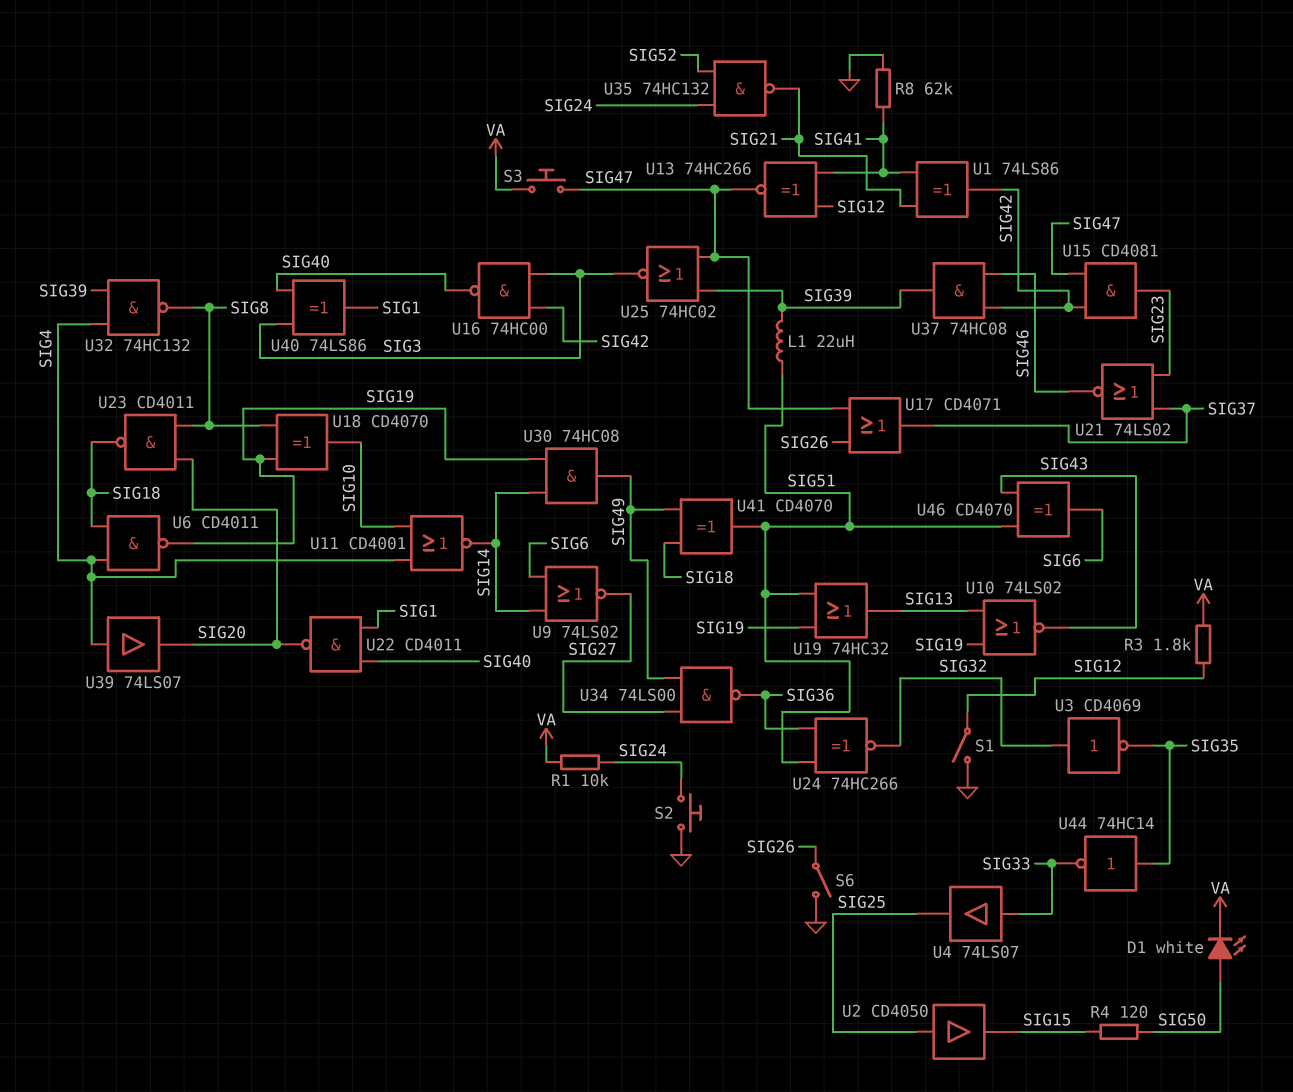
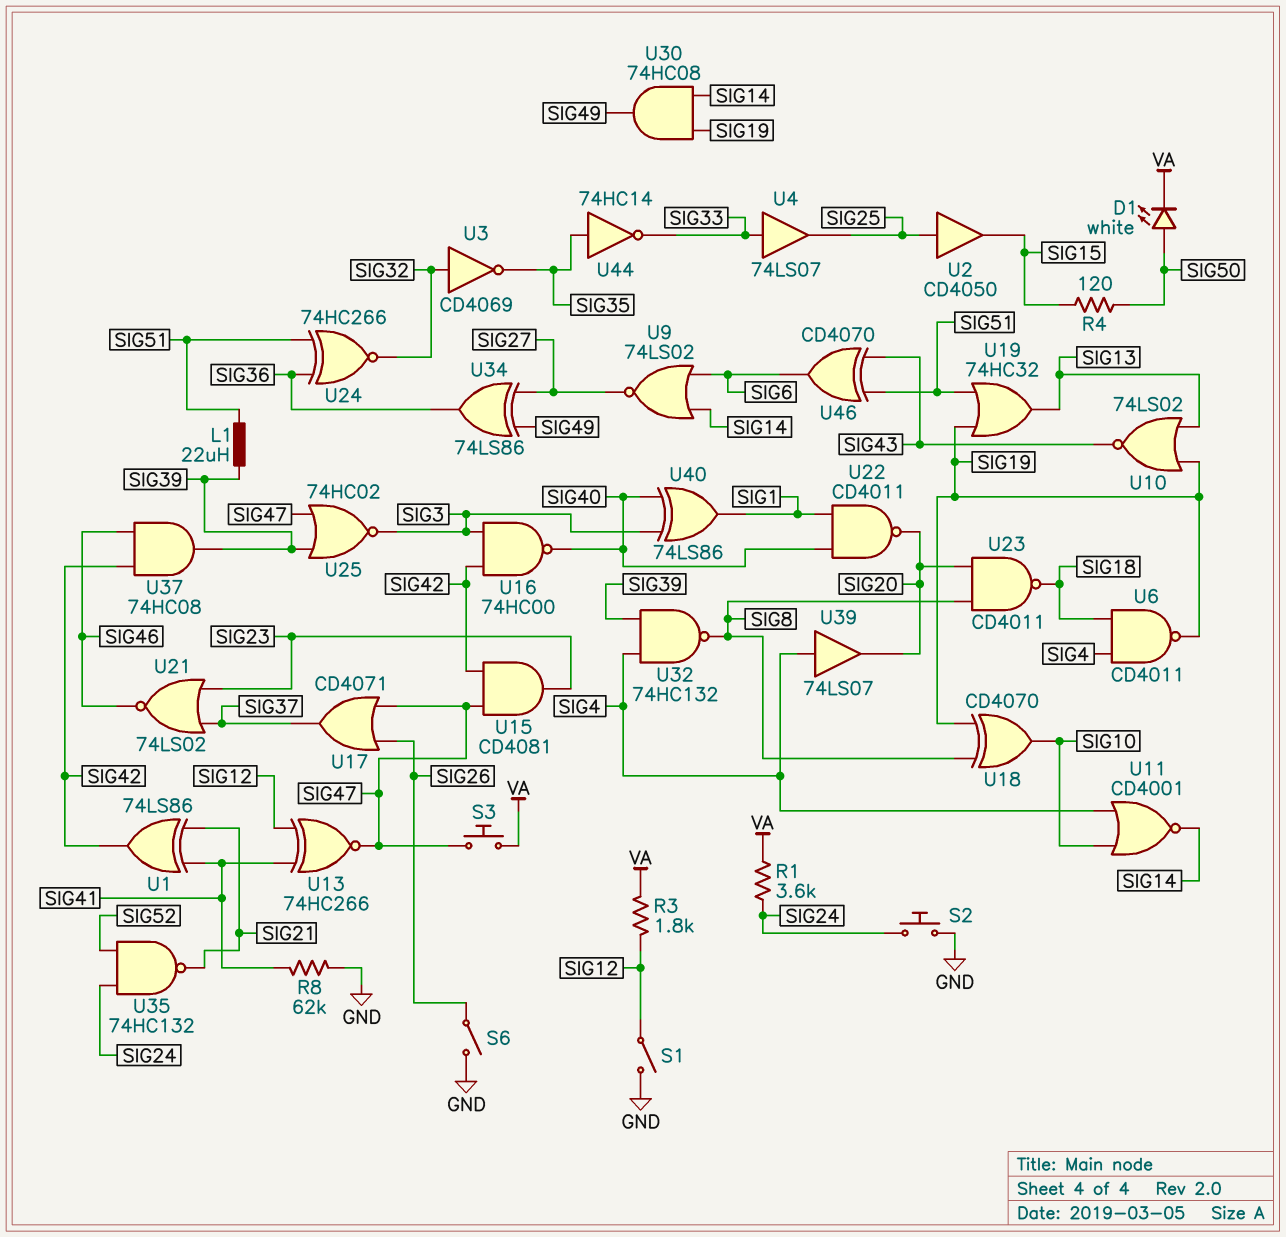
R1: 10k (SIG24, VA) -> 3.6k (SIG24, VA)
U34: NAND 74LS00 (in SIG27, in SIG49, out SIG36) -> XOR 74LS86 (in SIG27, in SIG49, out SIG36)
U41: XOR CD4070 (in SIG18, in SIG49, out SIG51) -> none

